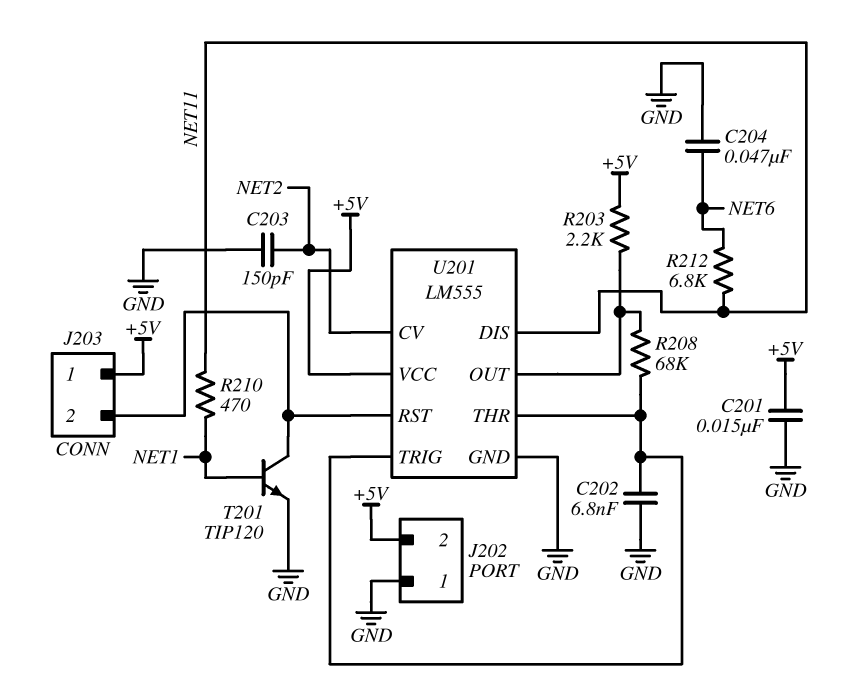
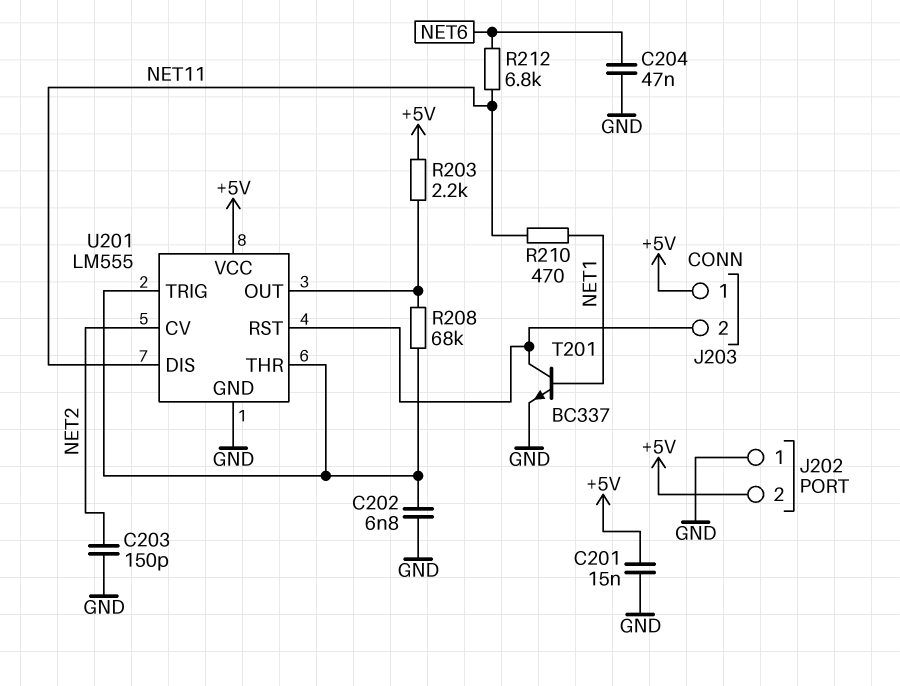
T201: NPN TIP120 (B NET1, C J203/2, E GND) -> NPN BC337 (B NET1, C J203/2, E GND)

